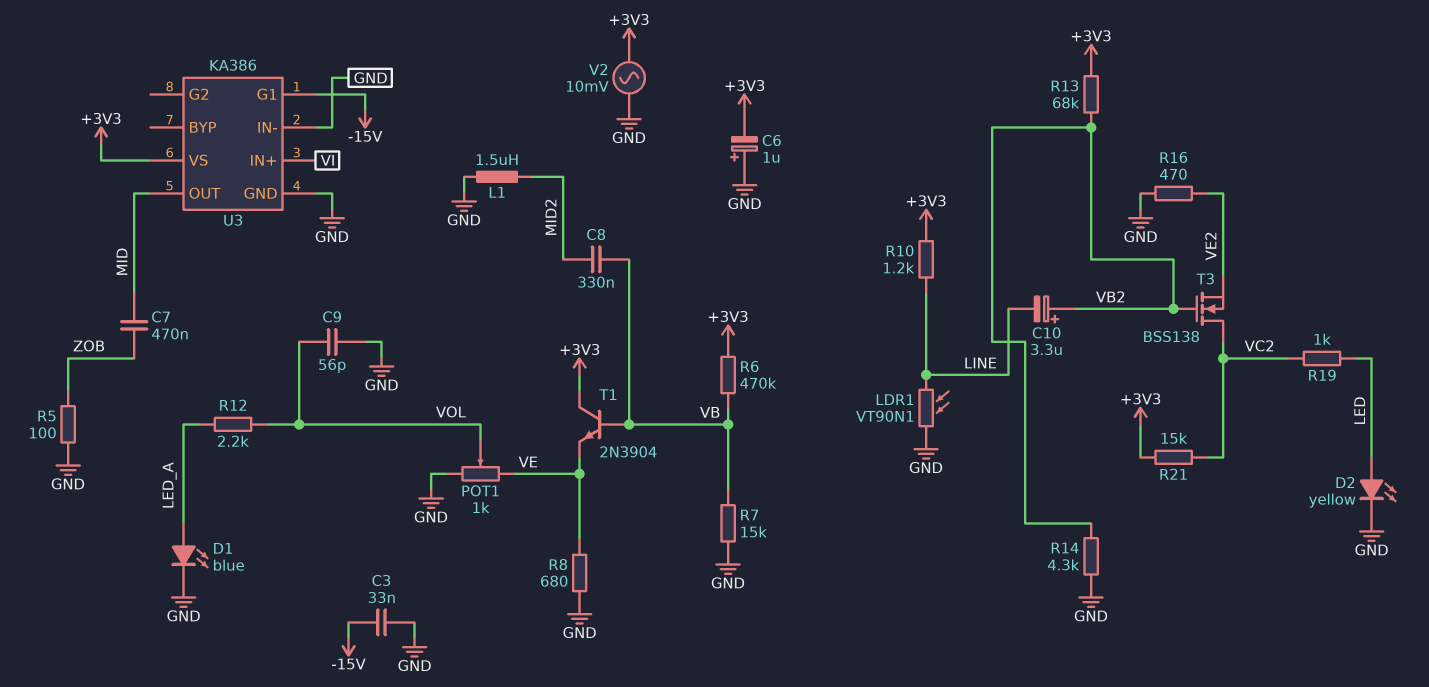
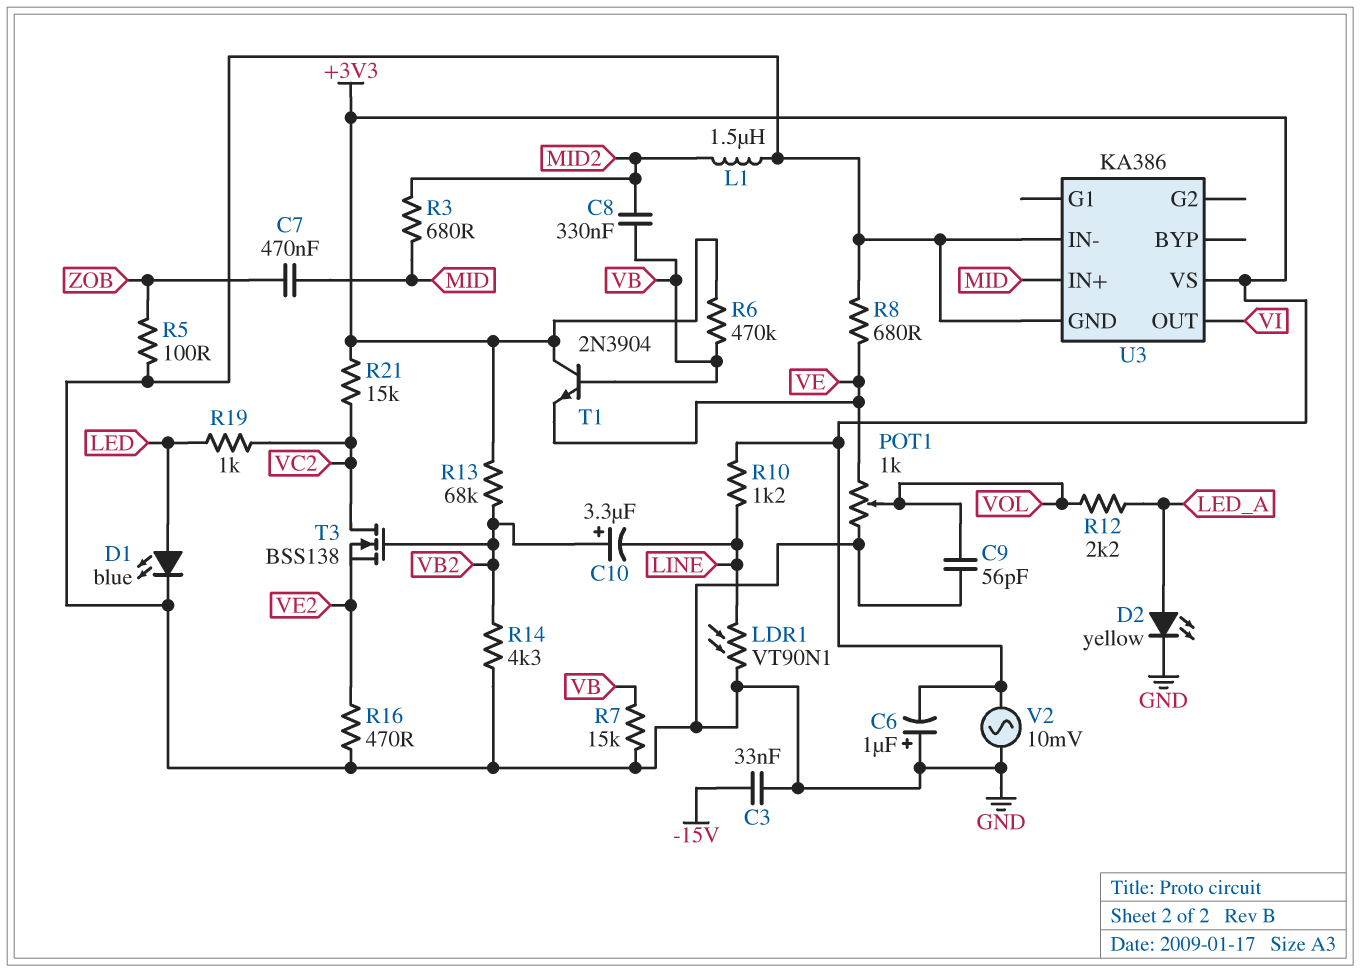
D1: LED blue (A LED_A, K GND) -> LED blue (A LED, K GND)
D2: LED yellow (A LED, K GND) -> LED yellow (A LED_A, K GND)
R3: none -> 680 (MID, MID2)
U3 pin G1: -15V -> none
U3 pin IN+: VI -> MID
U3 pin OUT: MID -> VI

